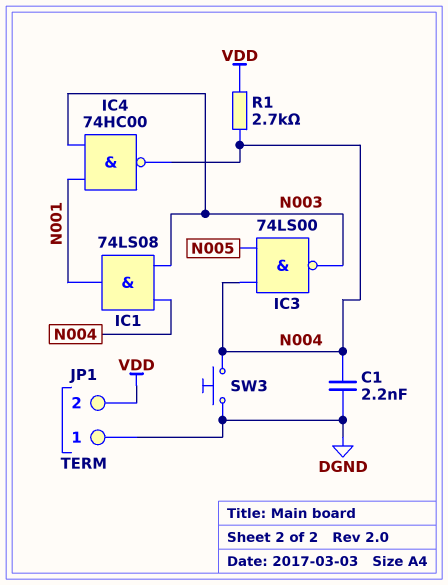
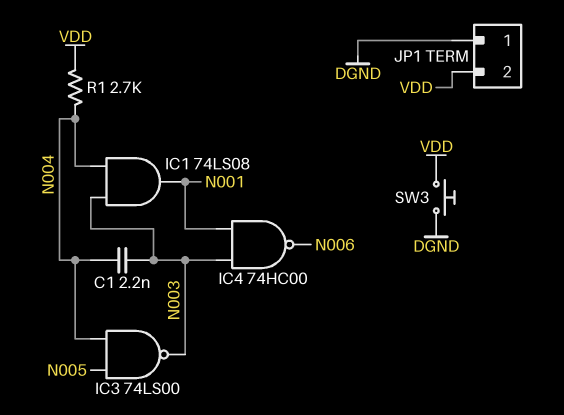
C1: 2.2nF (DGND, N004) -> 2.2nF (N003, N004)
IC4: NAND 74HC00 (in N001, in N003, out N004) -> NAND 74HC00 (in N001, in N003, out N006)
SW3: button (DGND, N004) -> button (DGND, VDD)

